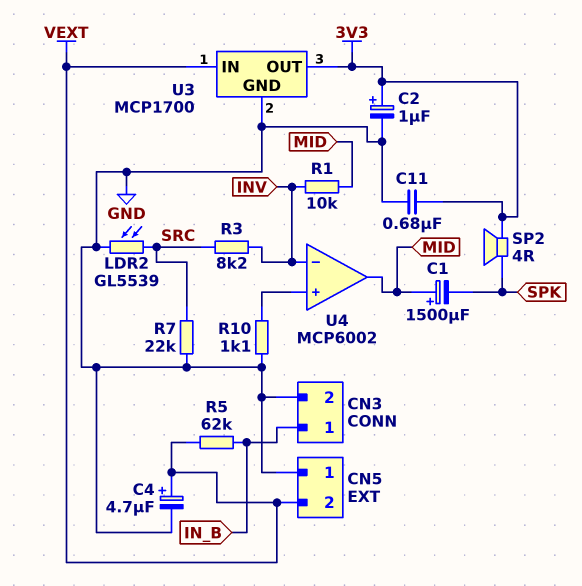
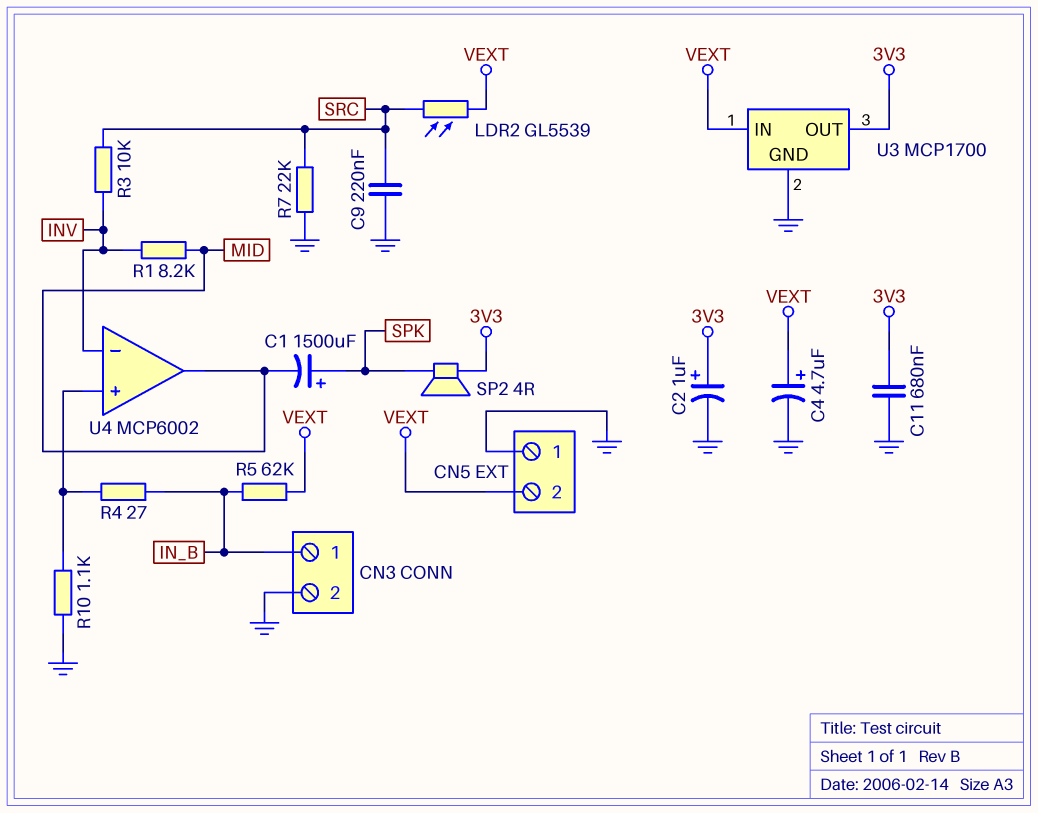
C1: 1500uF (plus MID, minus SPK) -> 1500uF (plus SPK, minus MID)
C9: none -> 220nF (GND, SRC)
LDR2: GL5539 (GND, SRC) -> GL5539 (SRC, VEXT)
R1: 10k (INV, MID) -> 8.2k (INV, MID)
R3: 8.2k (INV, SRC) -> 10k (INV, SRC)
R4: none -> 27 (IN_B, U4/in+)

